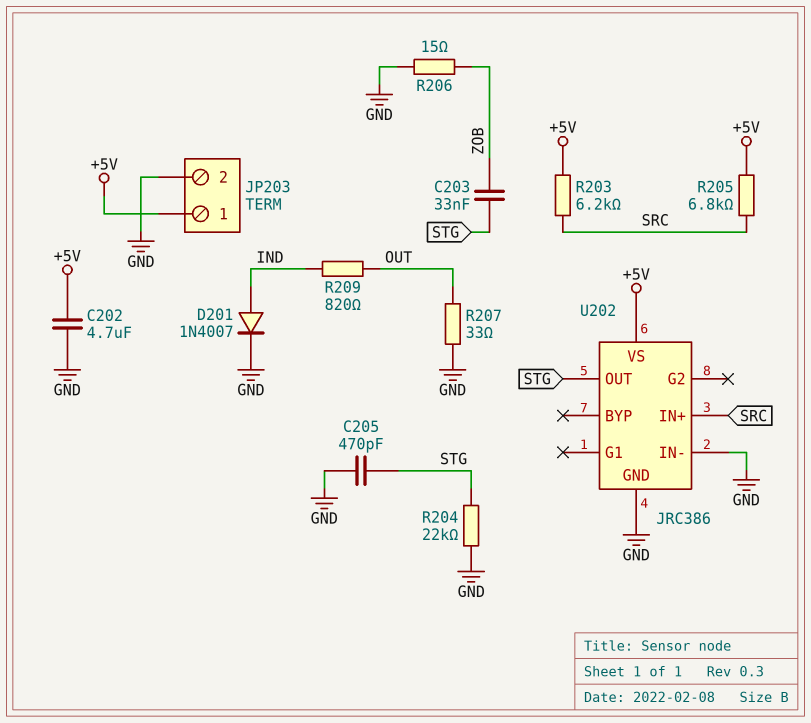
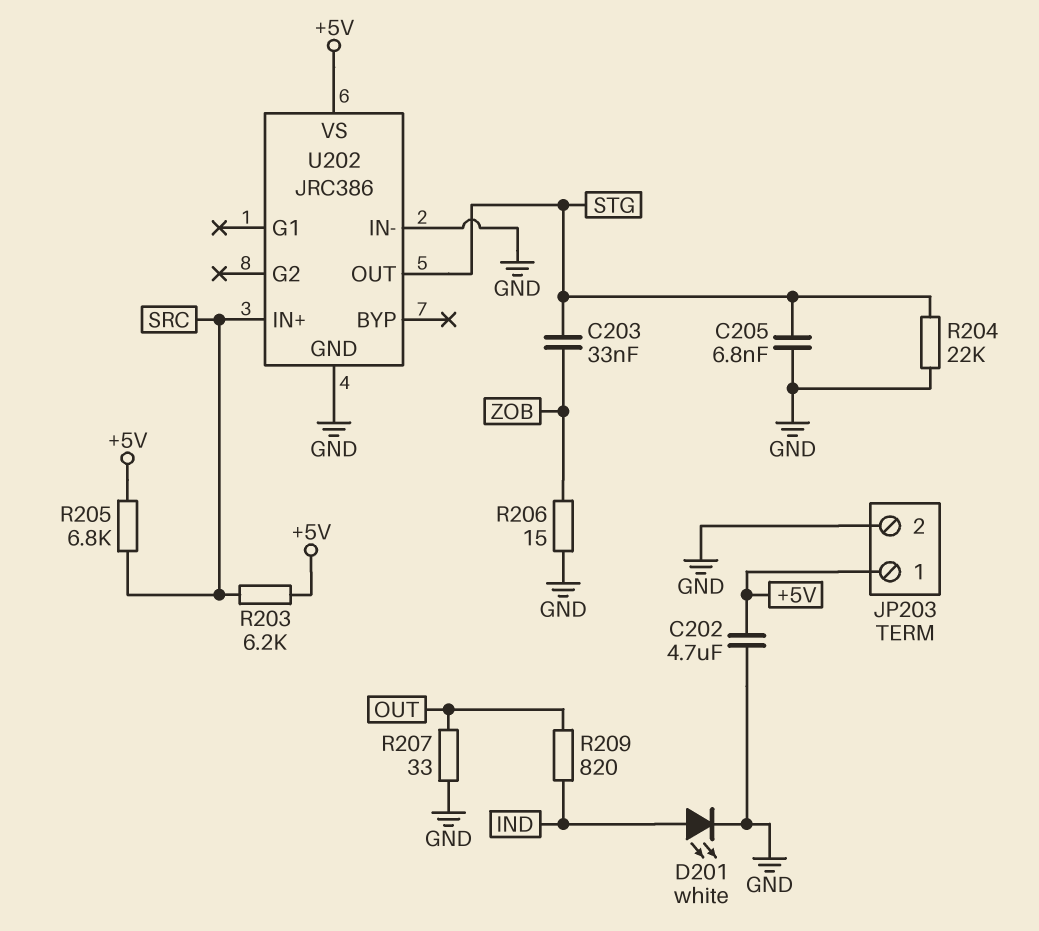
C205: 470pF (GND, STG) -> 6.8nF (GND, STG)
D201: diode 1N4007 (A IND, K GND) -> LED white (A IND, K GND)

